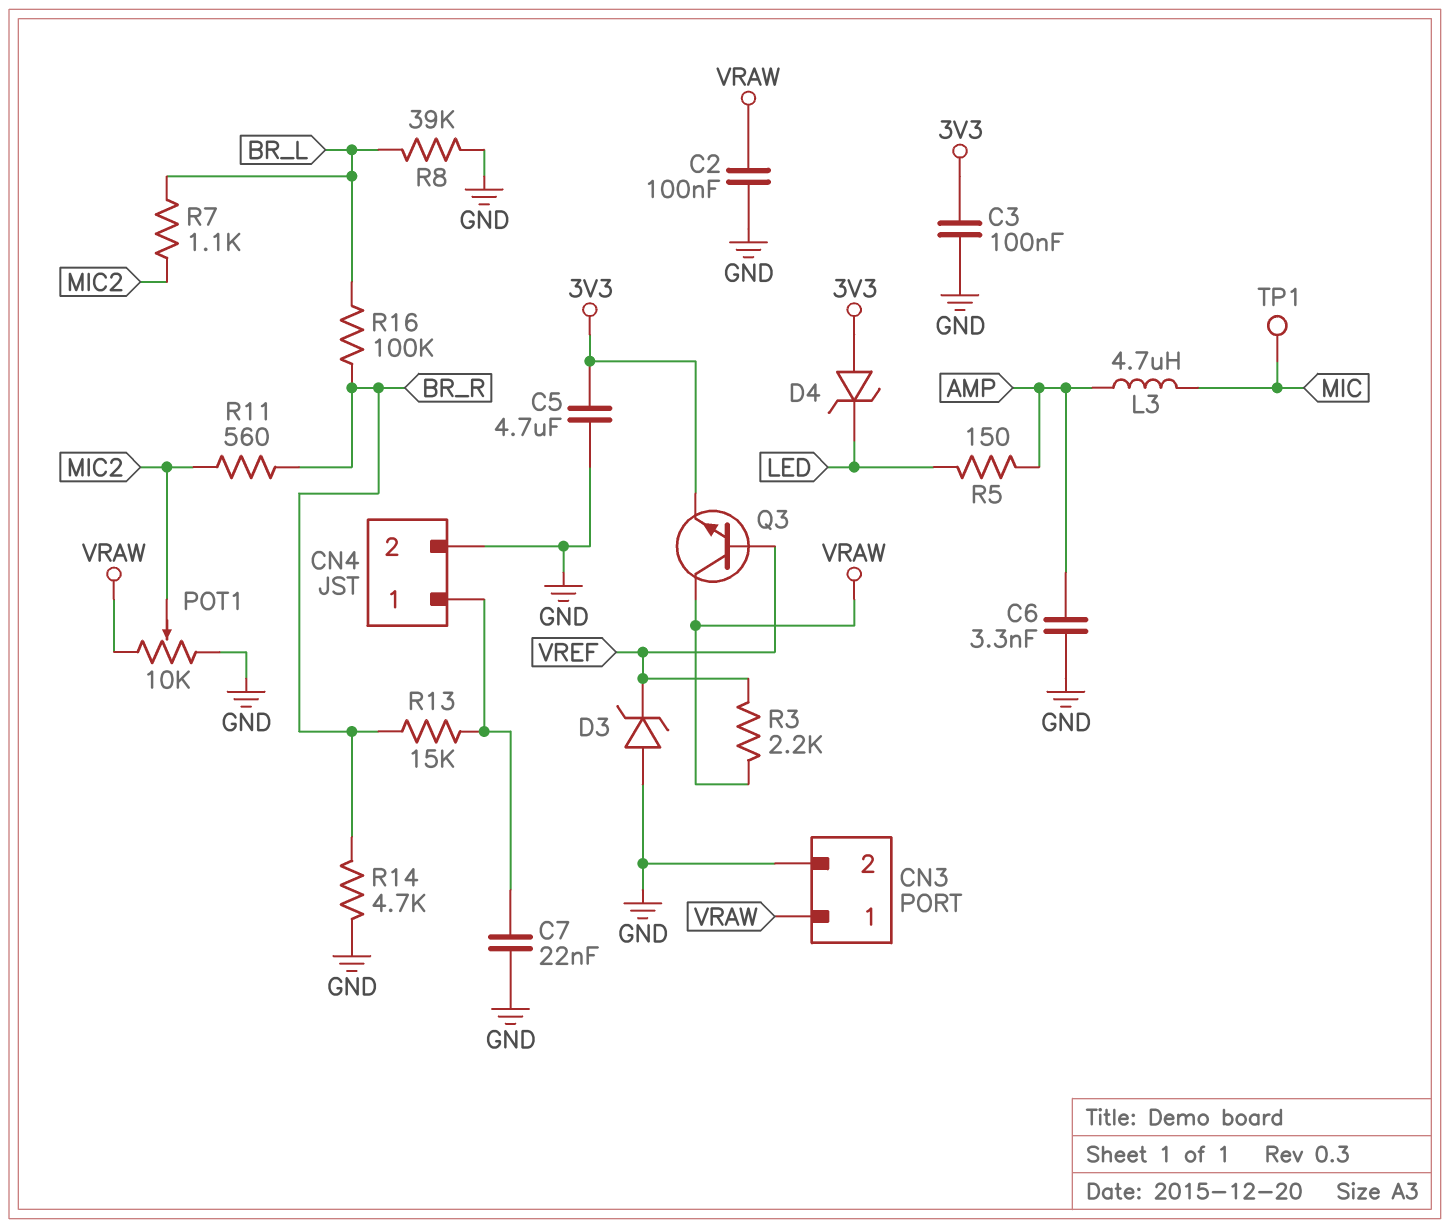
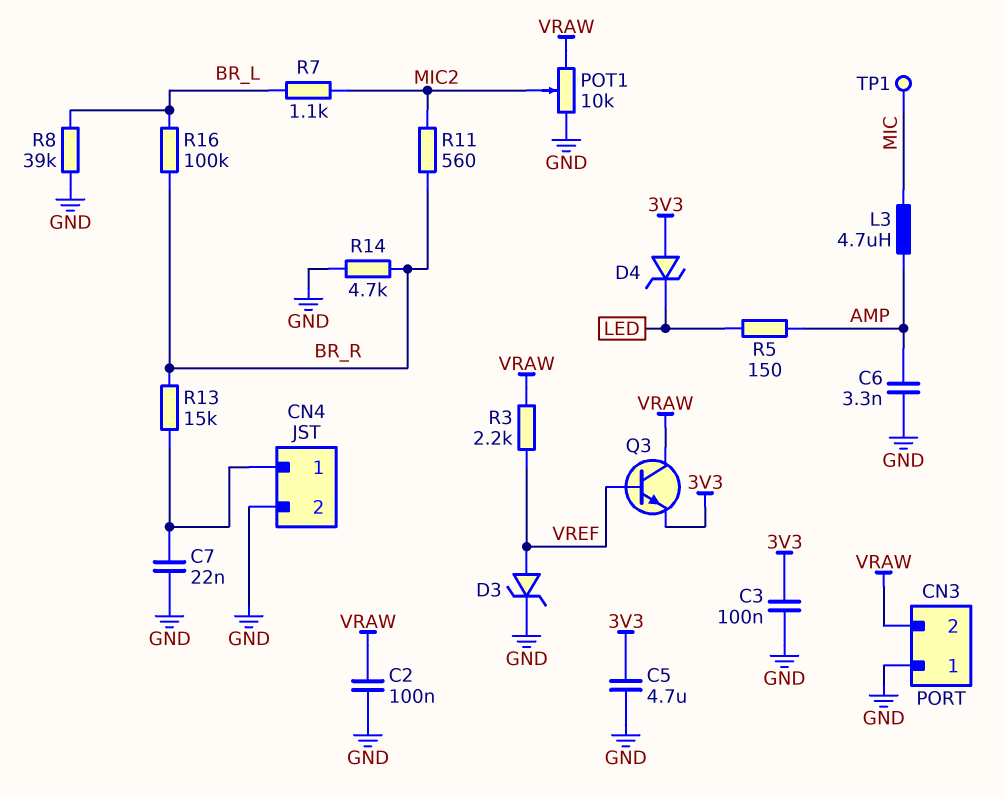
CN3 pin 1: VRAW -> GND
CN3 pin 2: GND -> VRAW
D3: zener (A GND, K VREF) -> zener (A VREF, K GND)

